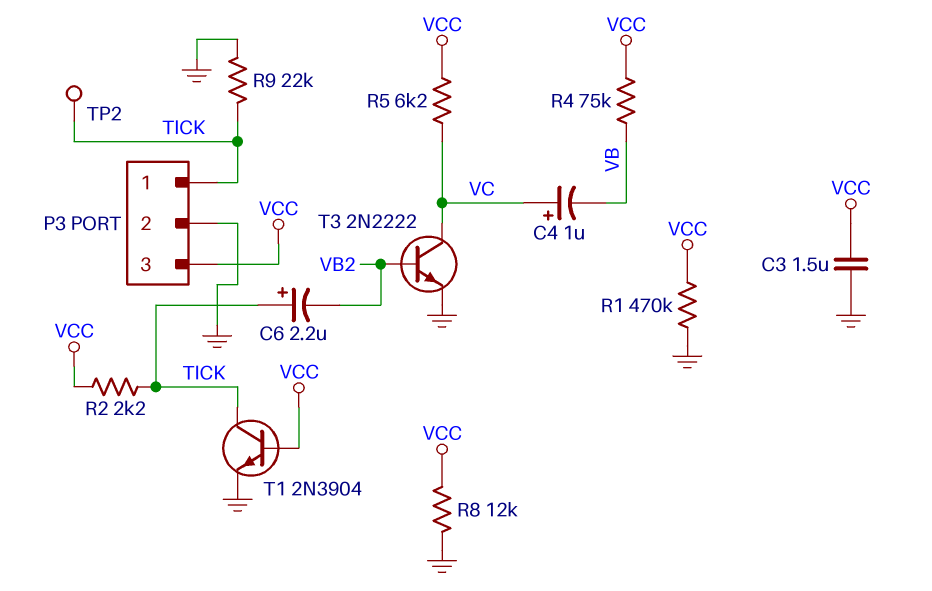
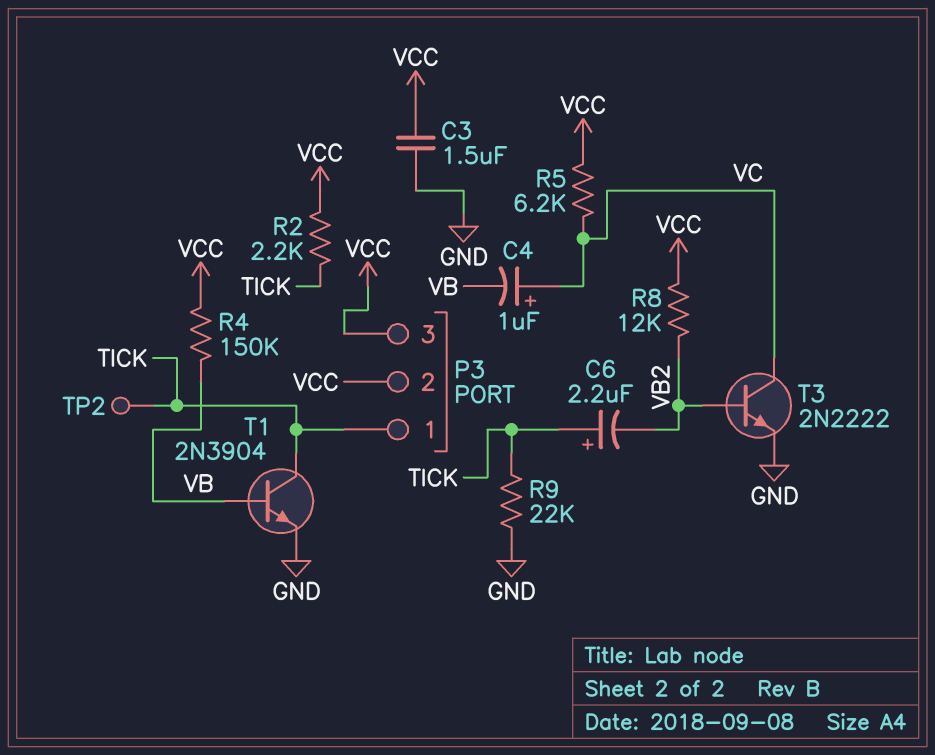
P3 pin 2: GND -> VCC
R1: 470k (GND, VCC) -> none
R4: 75k (VB, VCC) -> 150k (VB, VCC)
R8: 12k (GND, VCC) -> 12k (VB2, VCC)
T1: NPN 2N3904 (B VCC, C TICK, E GND) -> NPN 2N3904 (B VB, C TICK, E GND)

